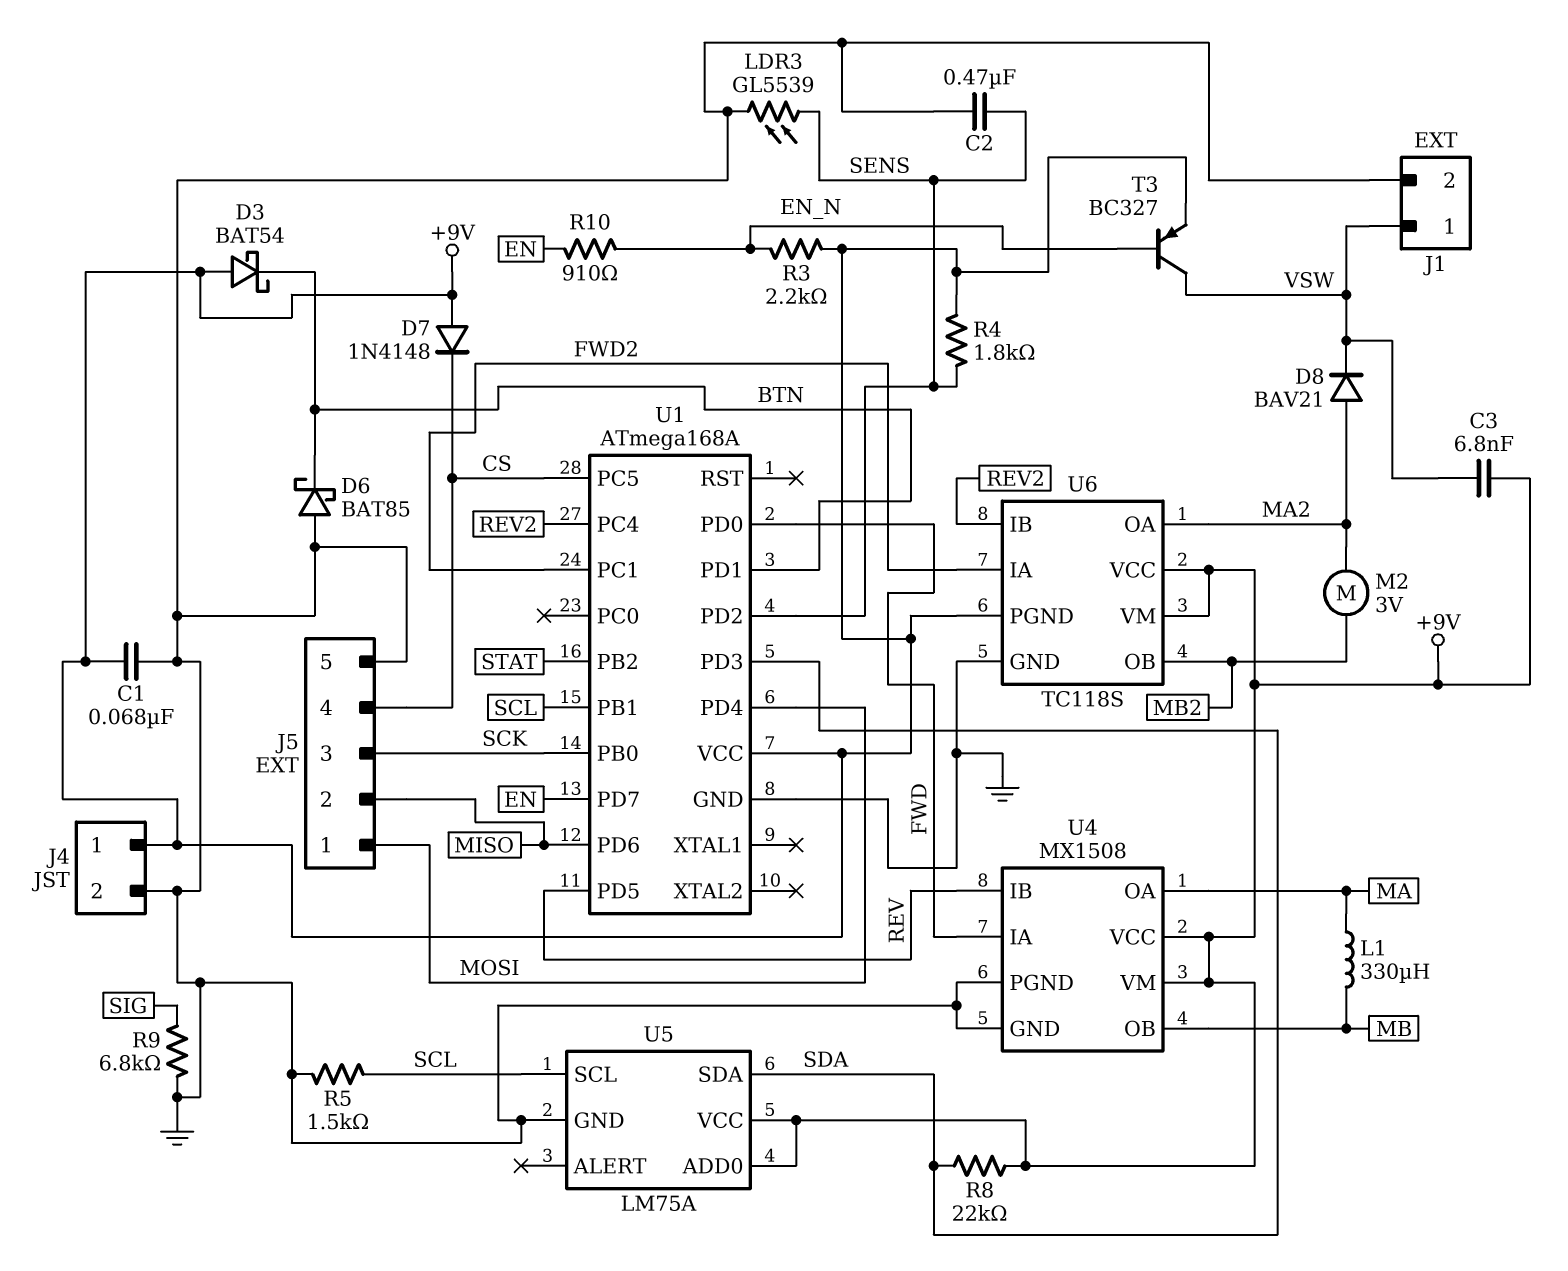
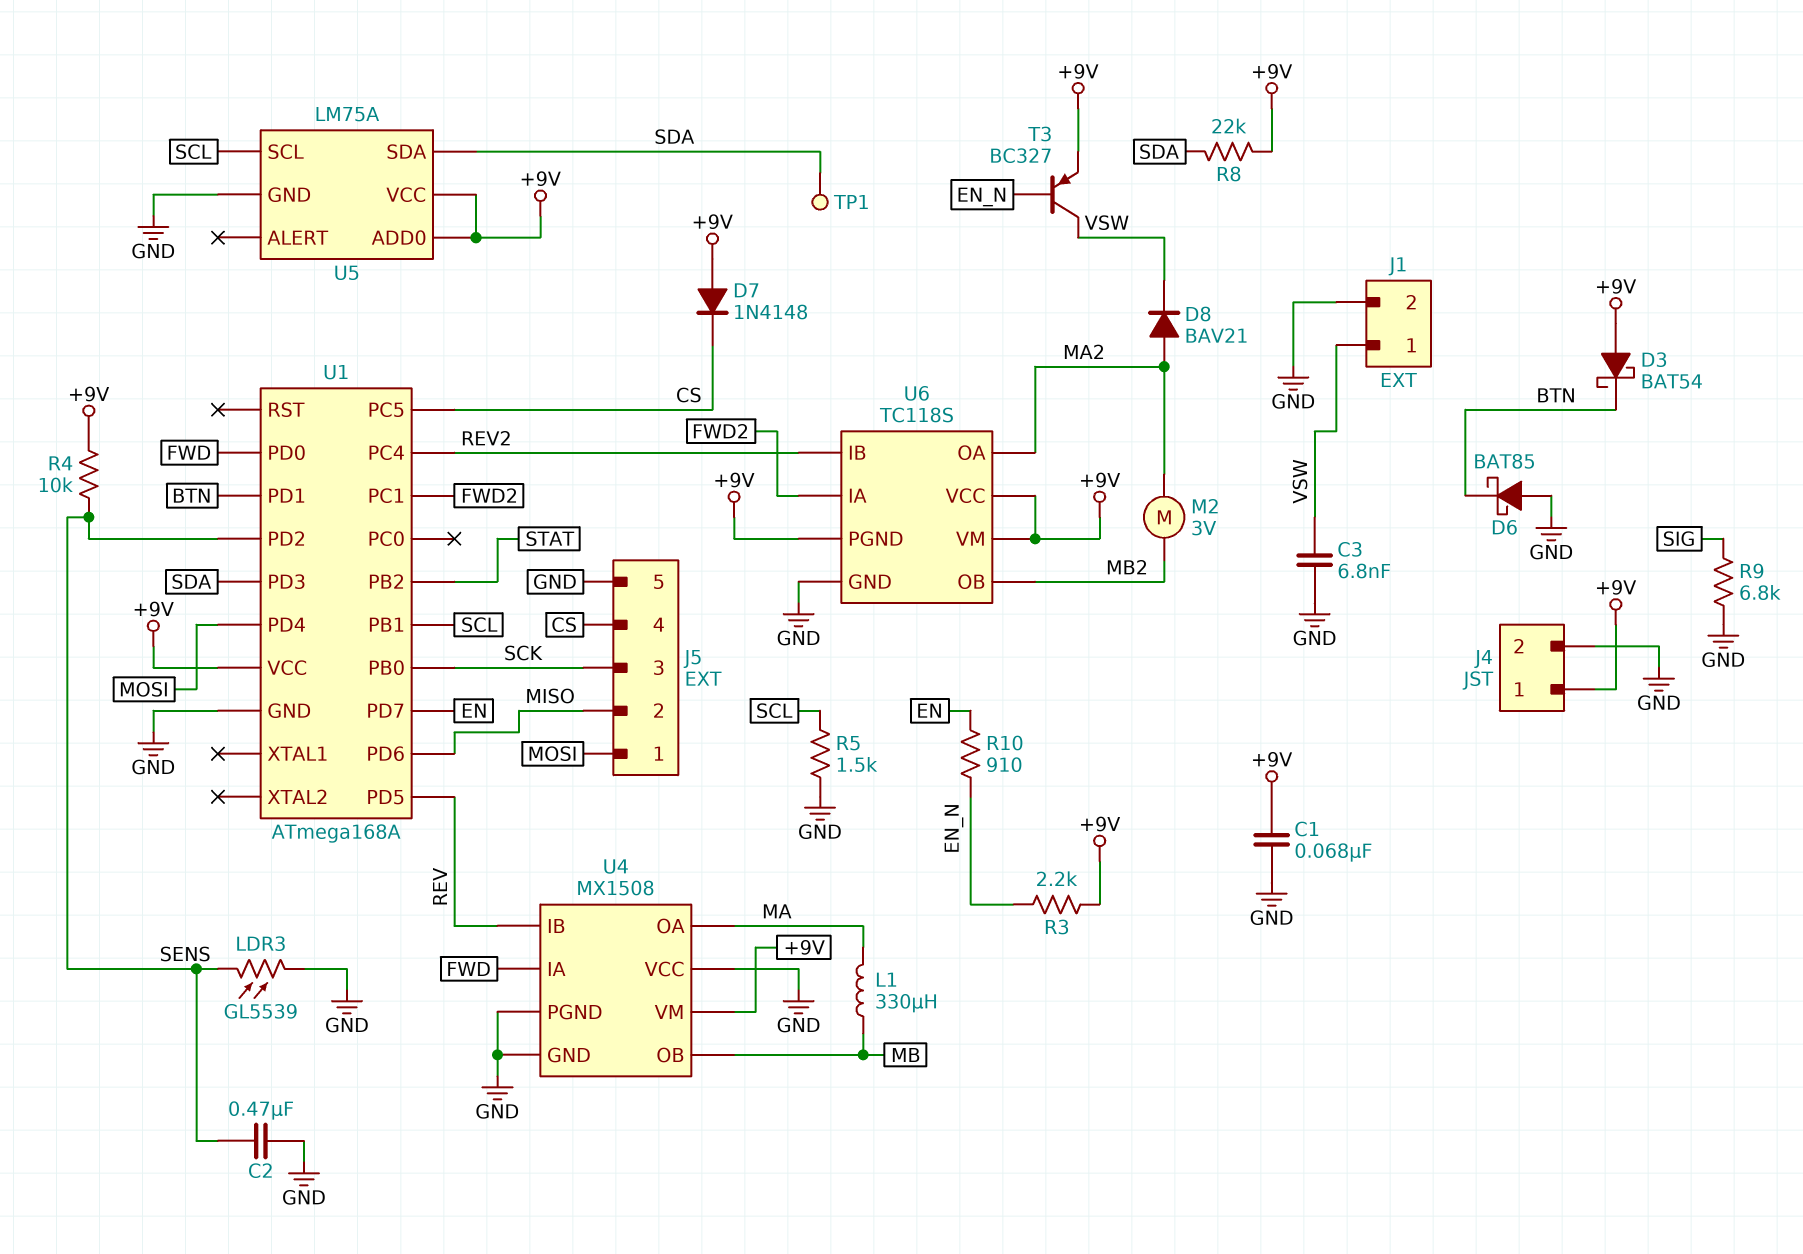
C3: 6.8nF (+9V, VSW) -> 6.8nF (GND, VSW)
R4: 1.8k (+9V, SENS) -> 10k (+9V, SENS)
TP1: none -> test point (SDA)
U4 pin VCC: +9V -> GND

